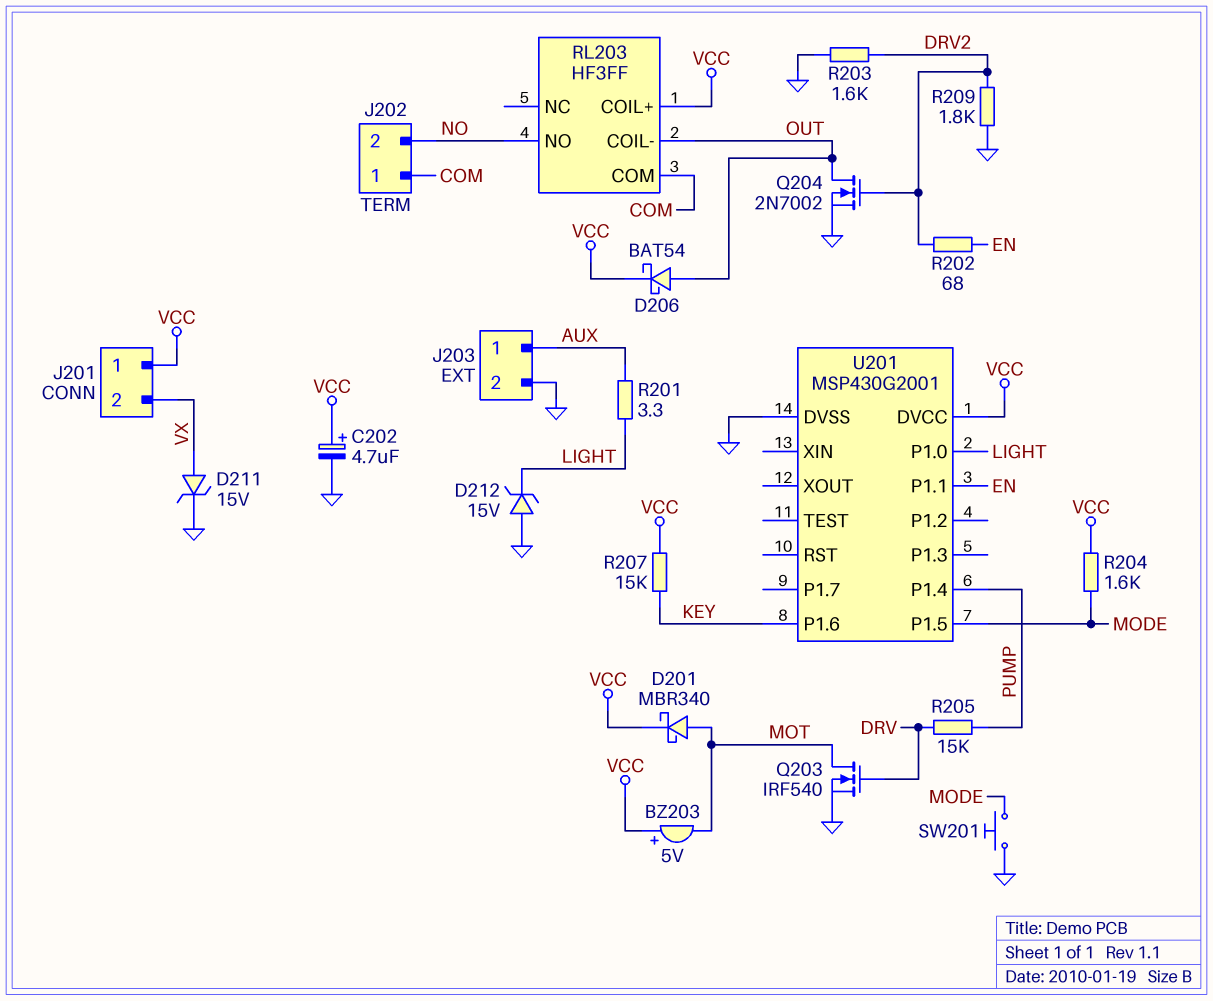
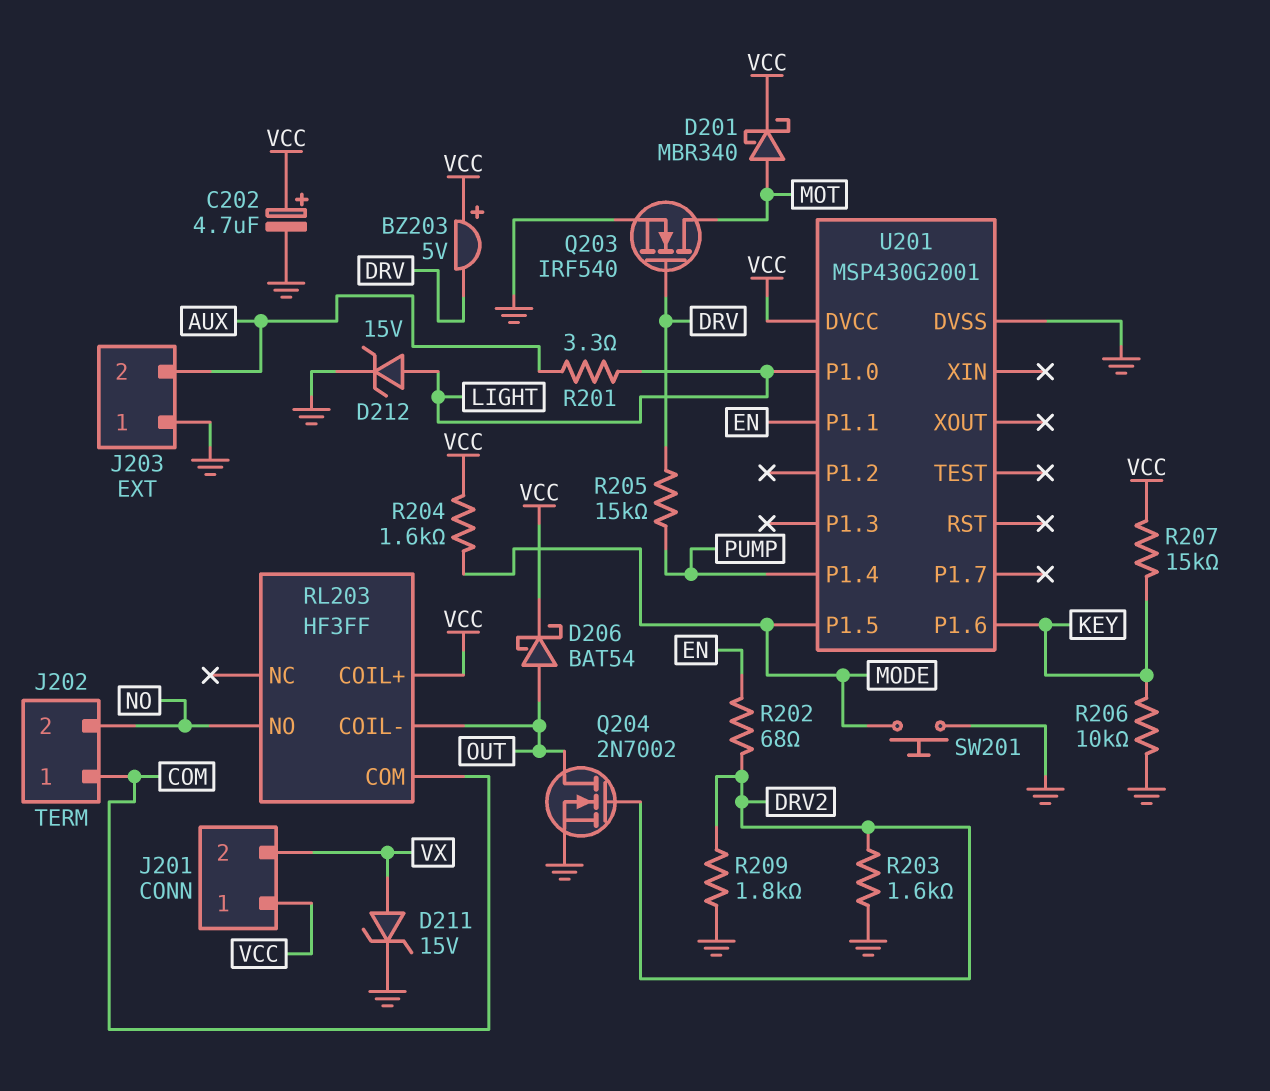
BZ203: buzzer 5V (plus VCC, minus MOT) -> buzzer 5V (plus VCC, minus DRV)
D212: zener 15V (A GND, K LIGHT) -> zener 15V (A LIGHT, K GND)
J203 pin 1: AUX -> GND
J203 pin 2: GND -> AUX
R206: none -> 10k (GND, KEY)

